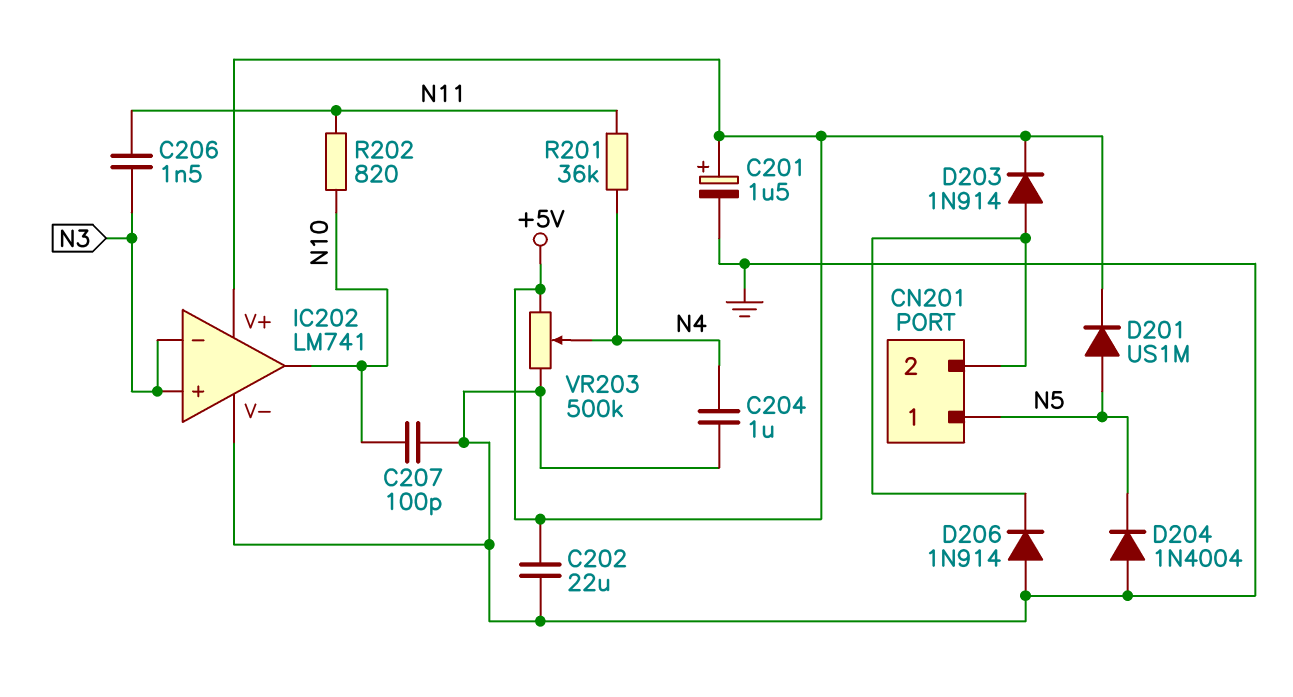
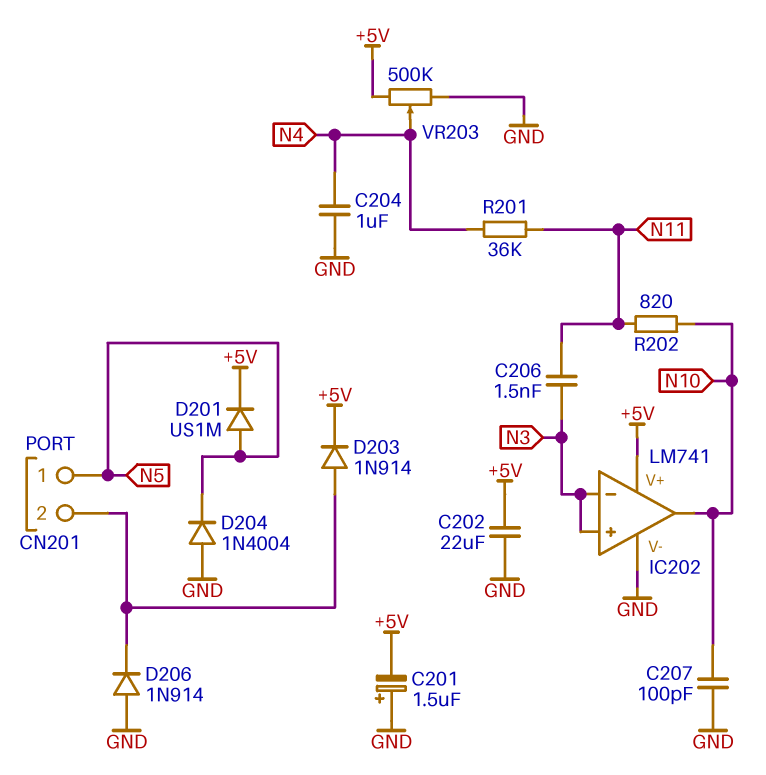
C201: 1.5uF (plus +5V, minus GND) -> 1.5uF (plus GND, minus +5V)

